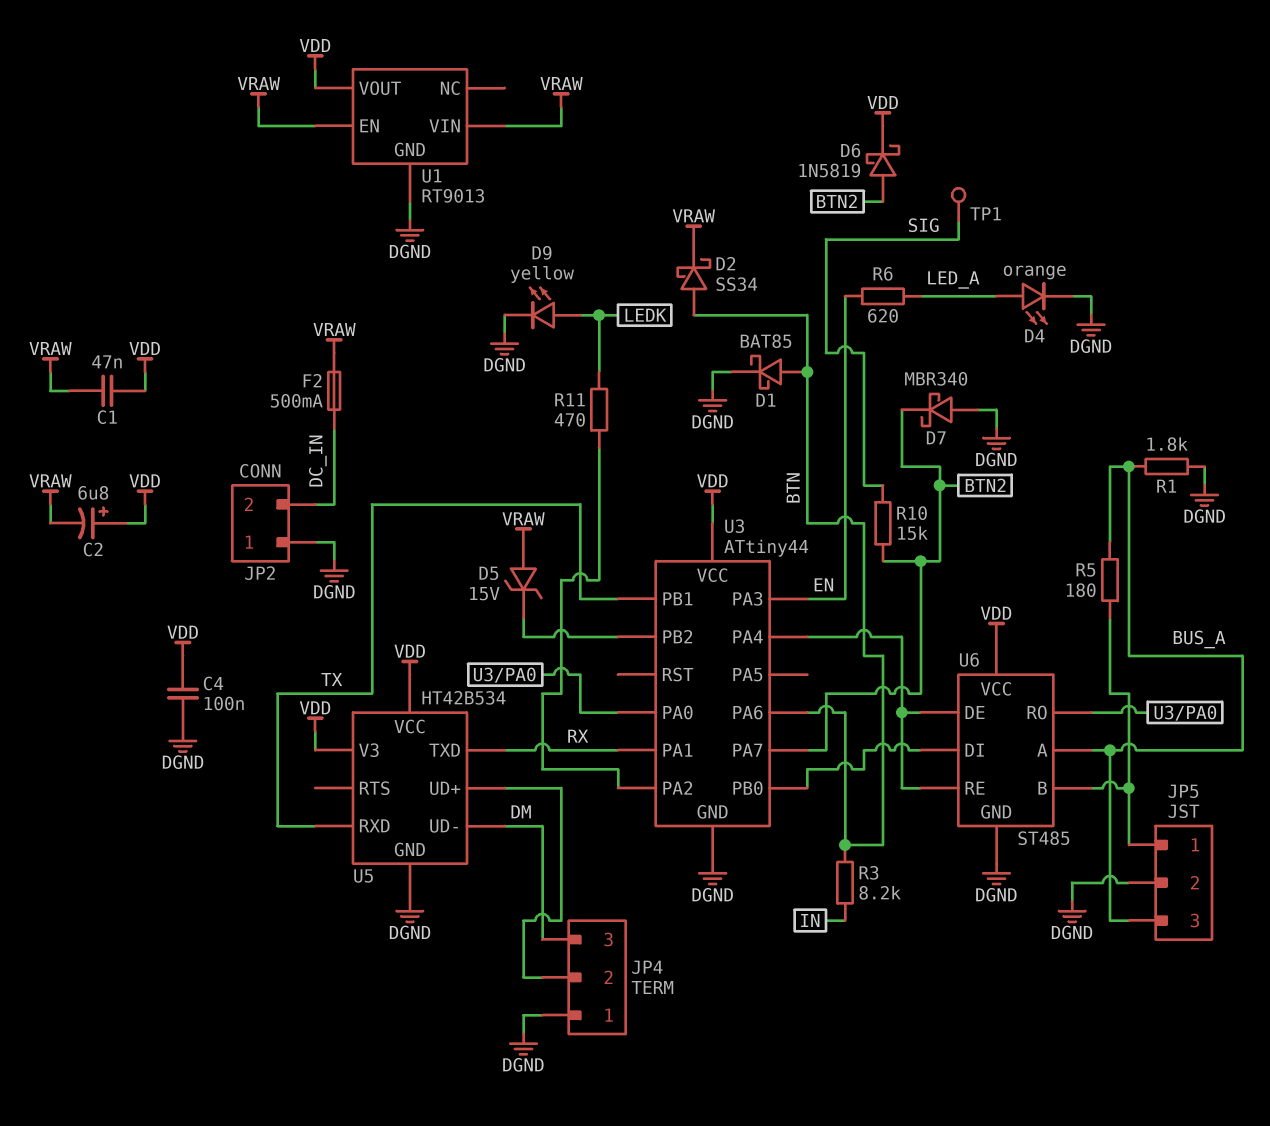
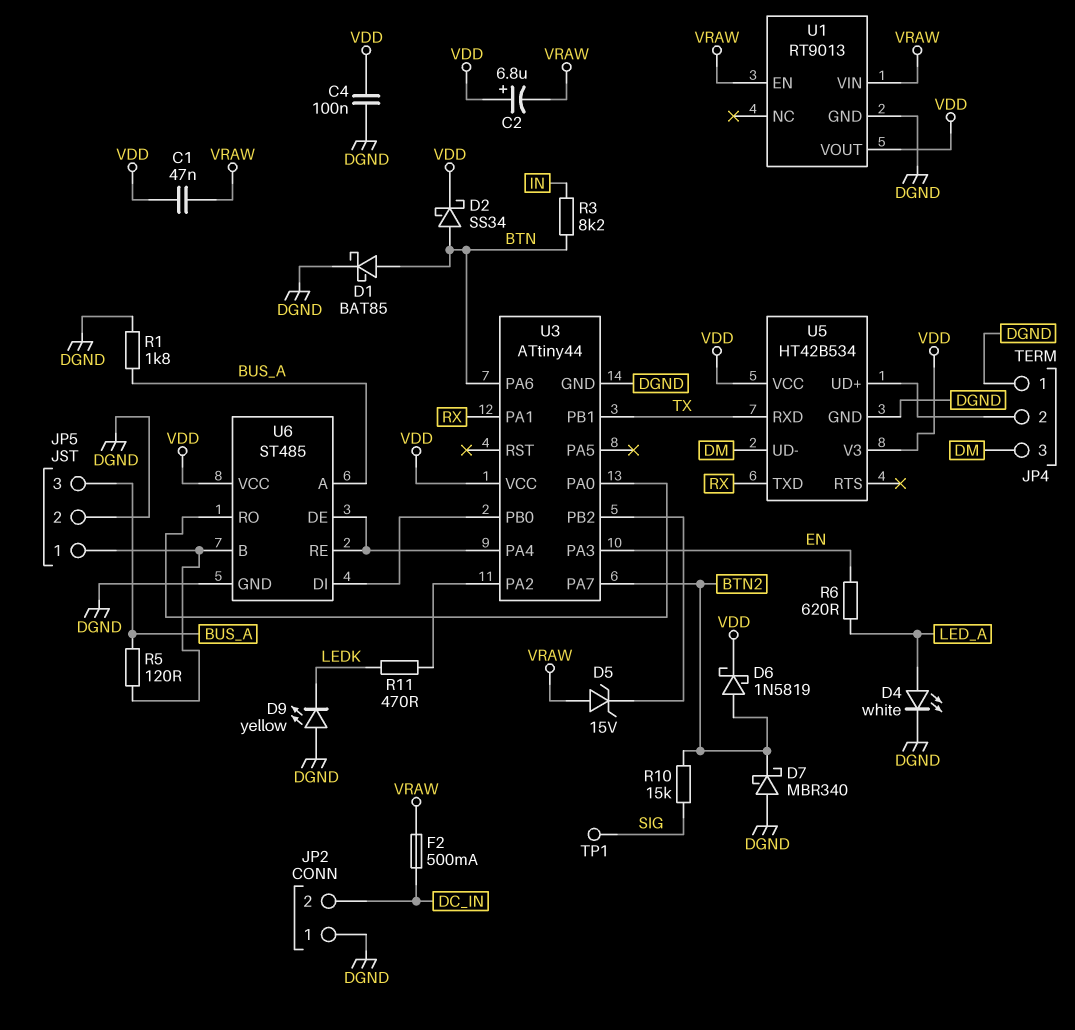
D2: schottky SS34 (A BTN, K VRAW) -> schottky SS34 (A BTN, K VDD)
D4: LED orange (A LED_A, K DGND) -> LED white (A LED_A, K DGND)
D9: LED yellow (A LEDK, K DGND) -> LED yellow (A DGND, K LEDK)
R5: 180 (BUS_A, JP5/1) -> 120 (BUS_A, JP5/1)

